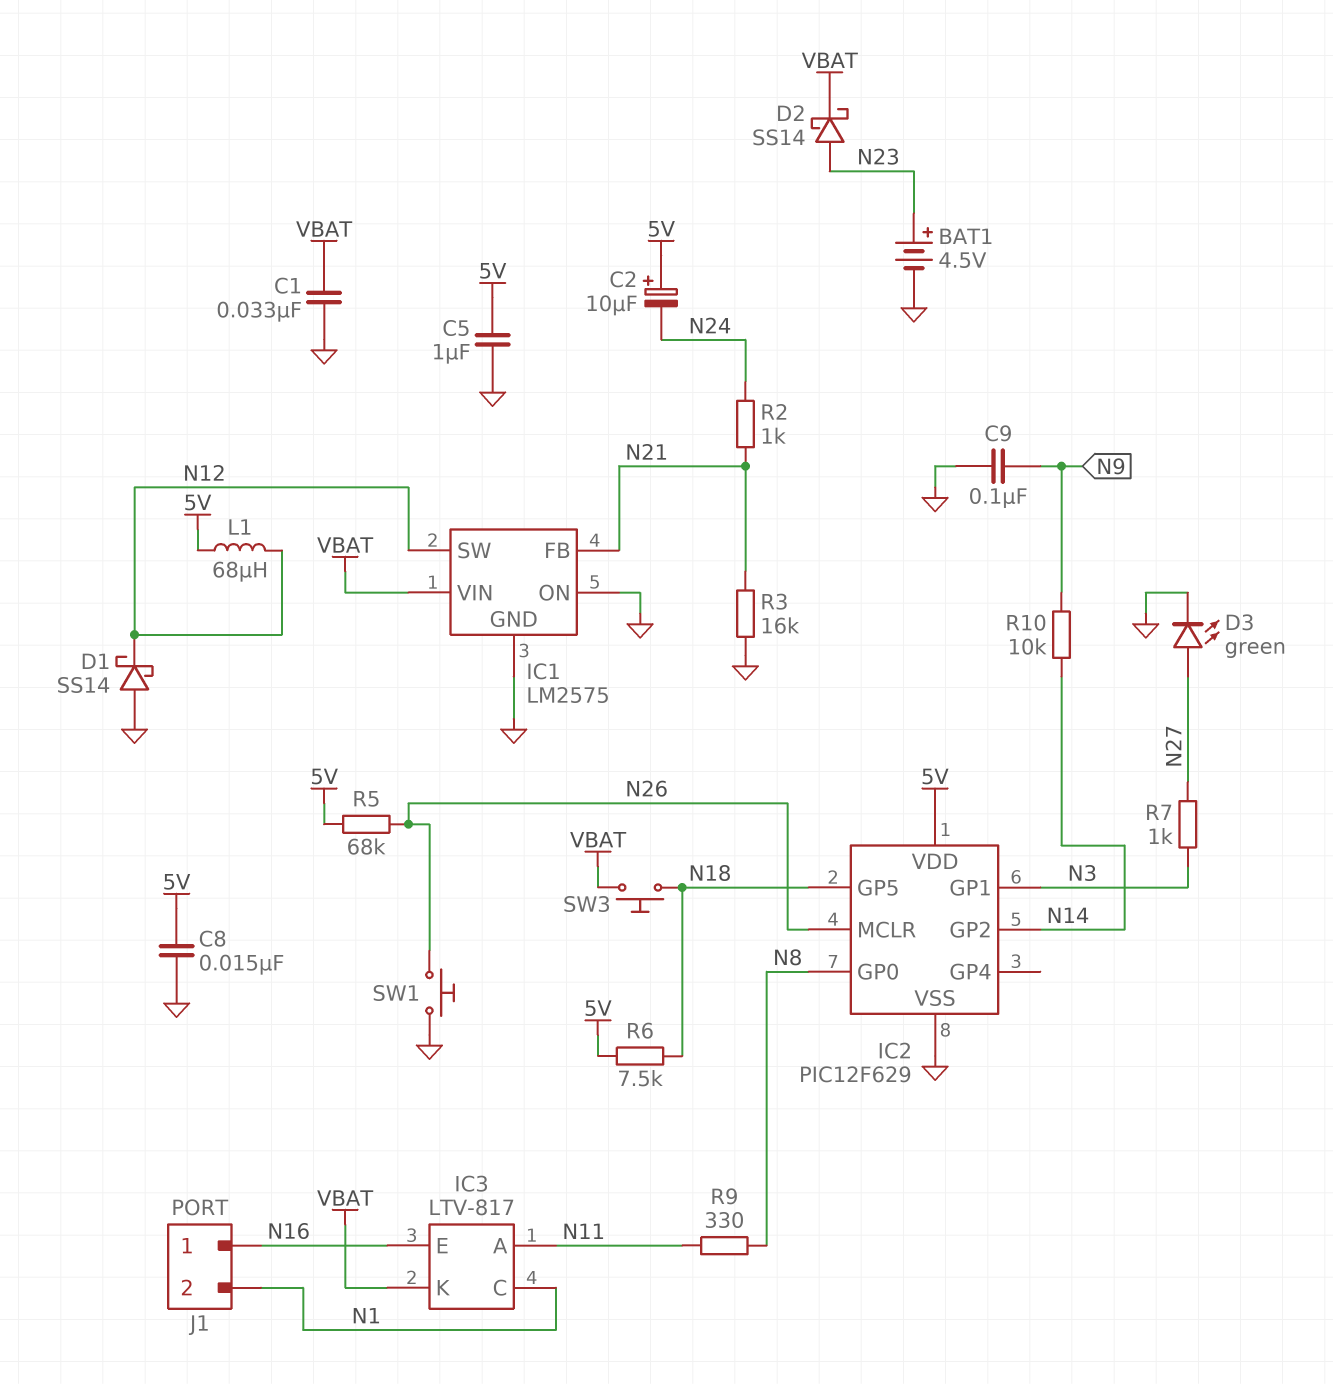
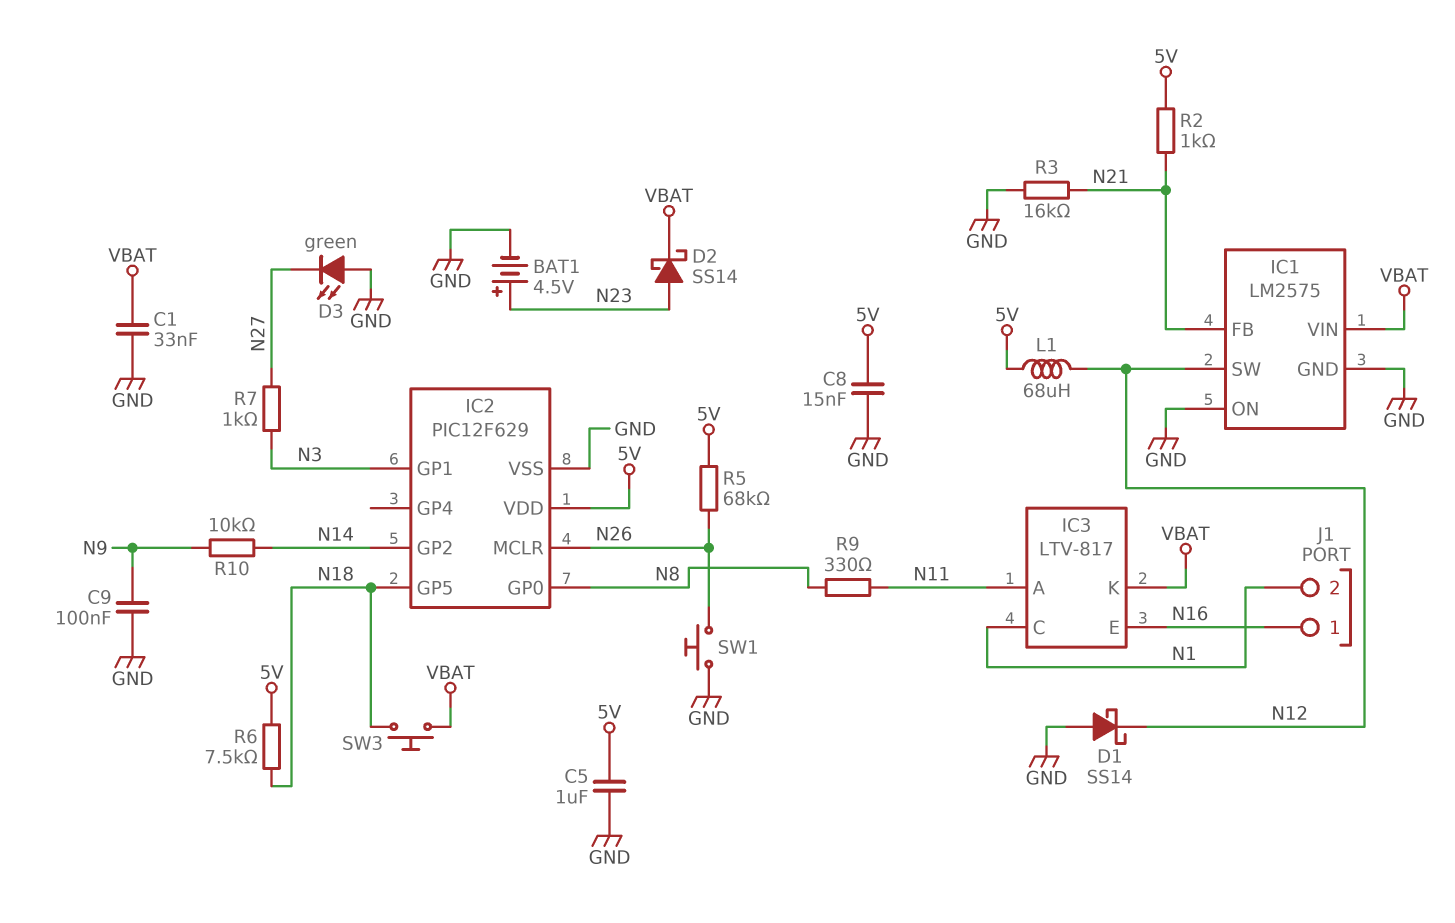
C2: 10uF (plus 5V, minus N24) -> none
D3: LED green (A N27, K GND) -> LED green (A GND, K N27)
R2: 1k (N21, N24) -> 1k (5V, N21)

